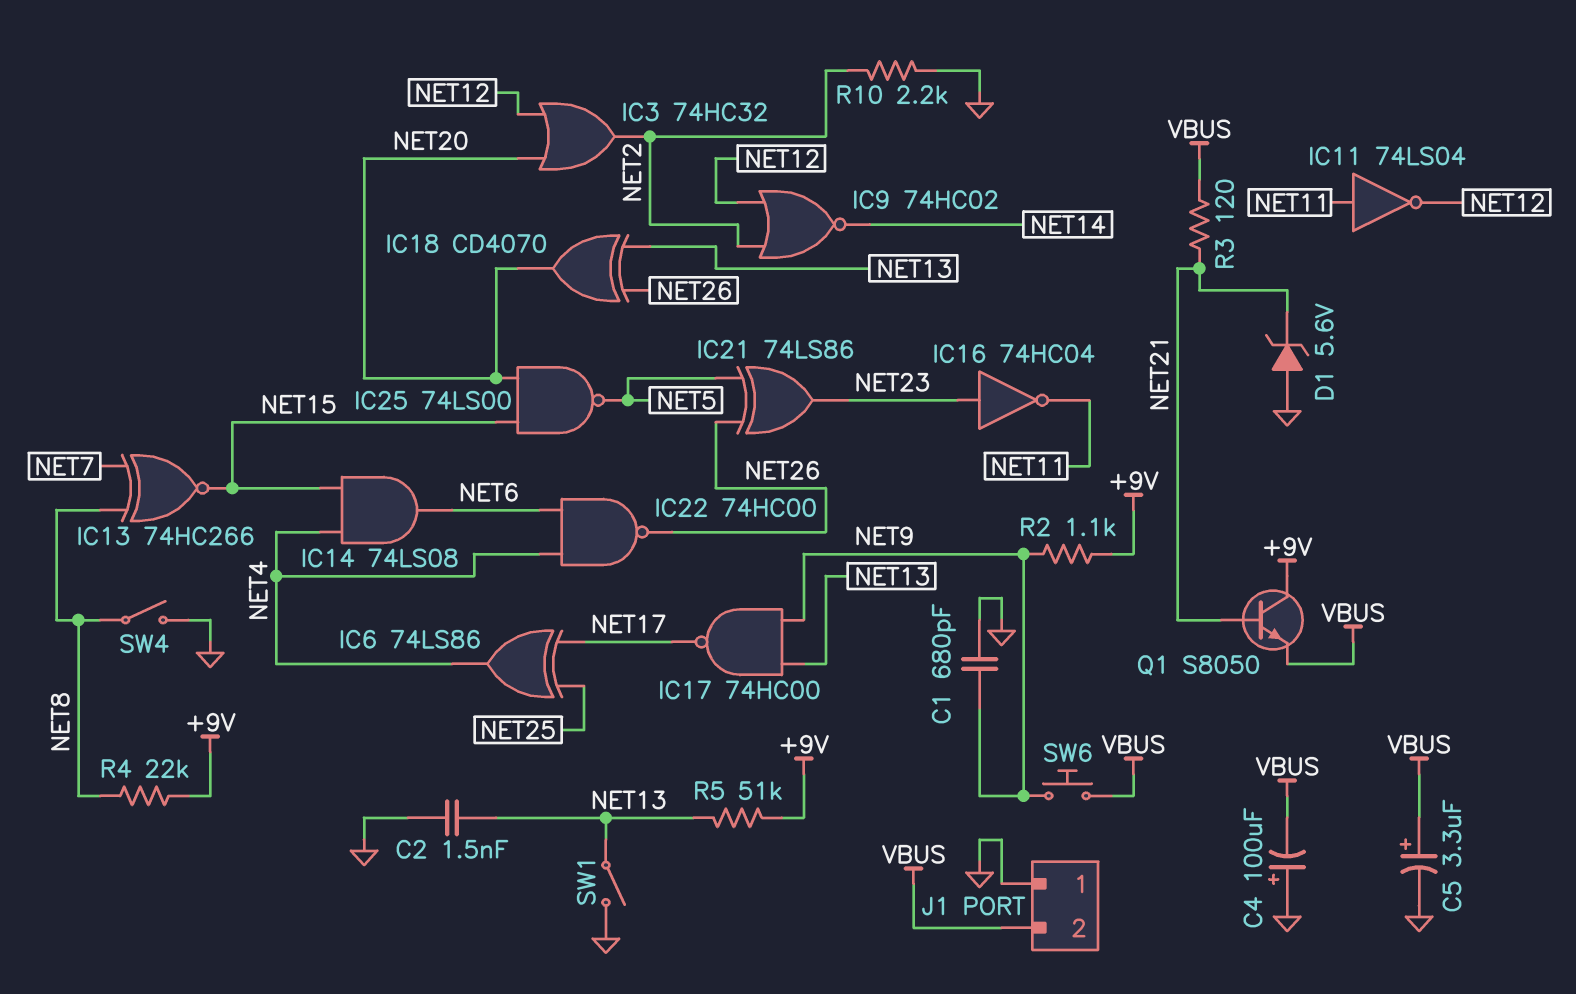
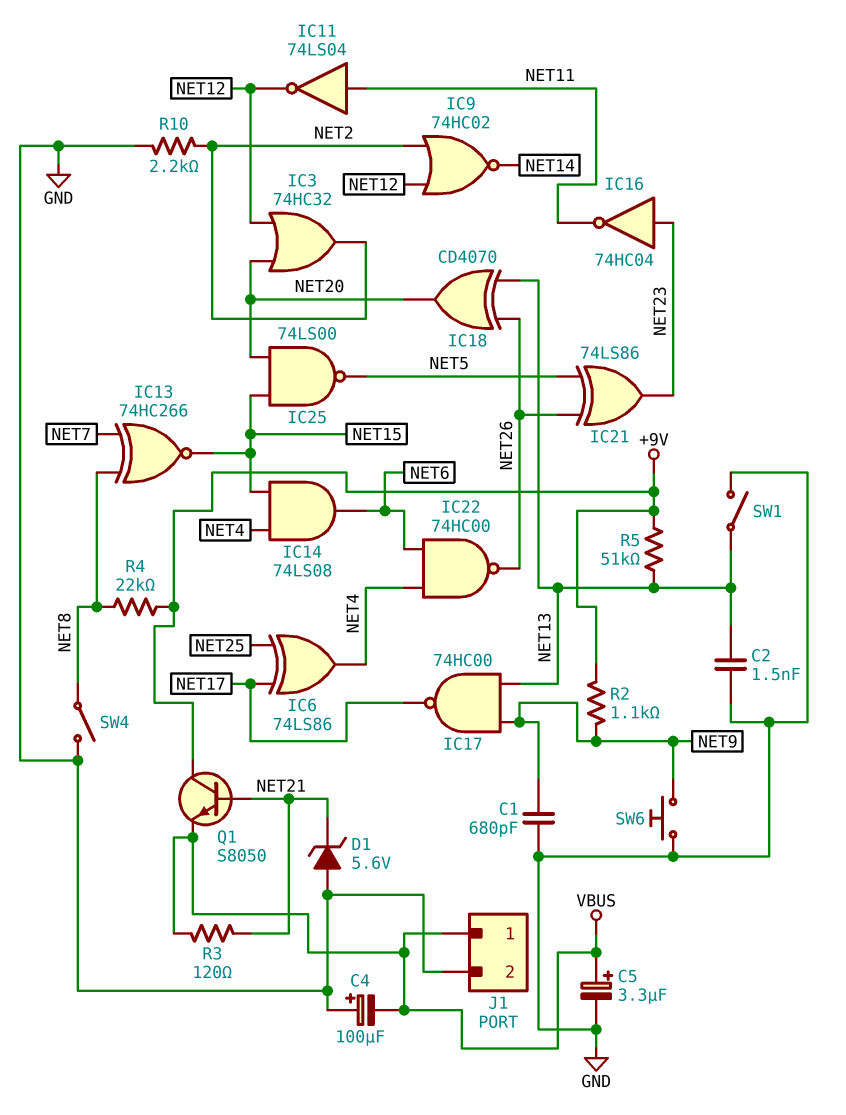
J1 pin 1: GND -> VBUS
J1 pin 2: VBUS -> GND
SW6: button (NET9, VBUS) -> button (GND, NET9)

